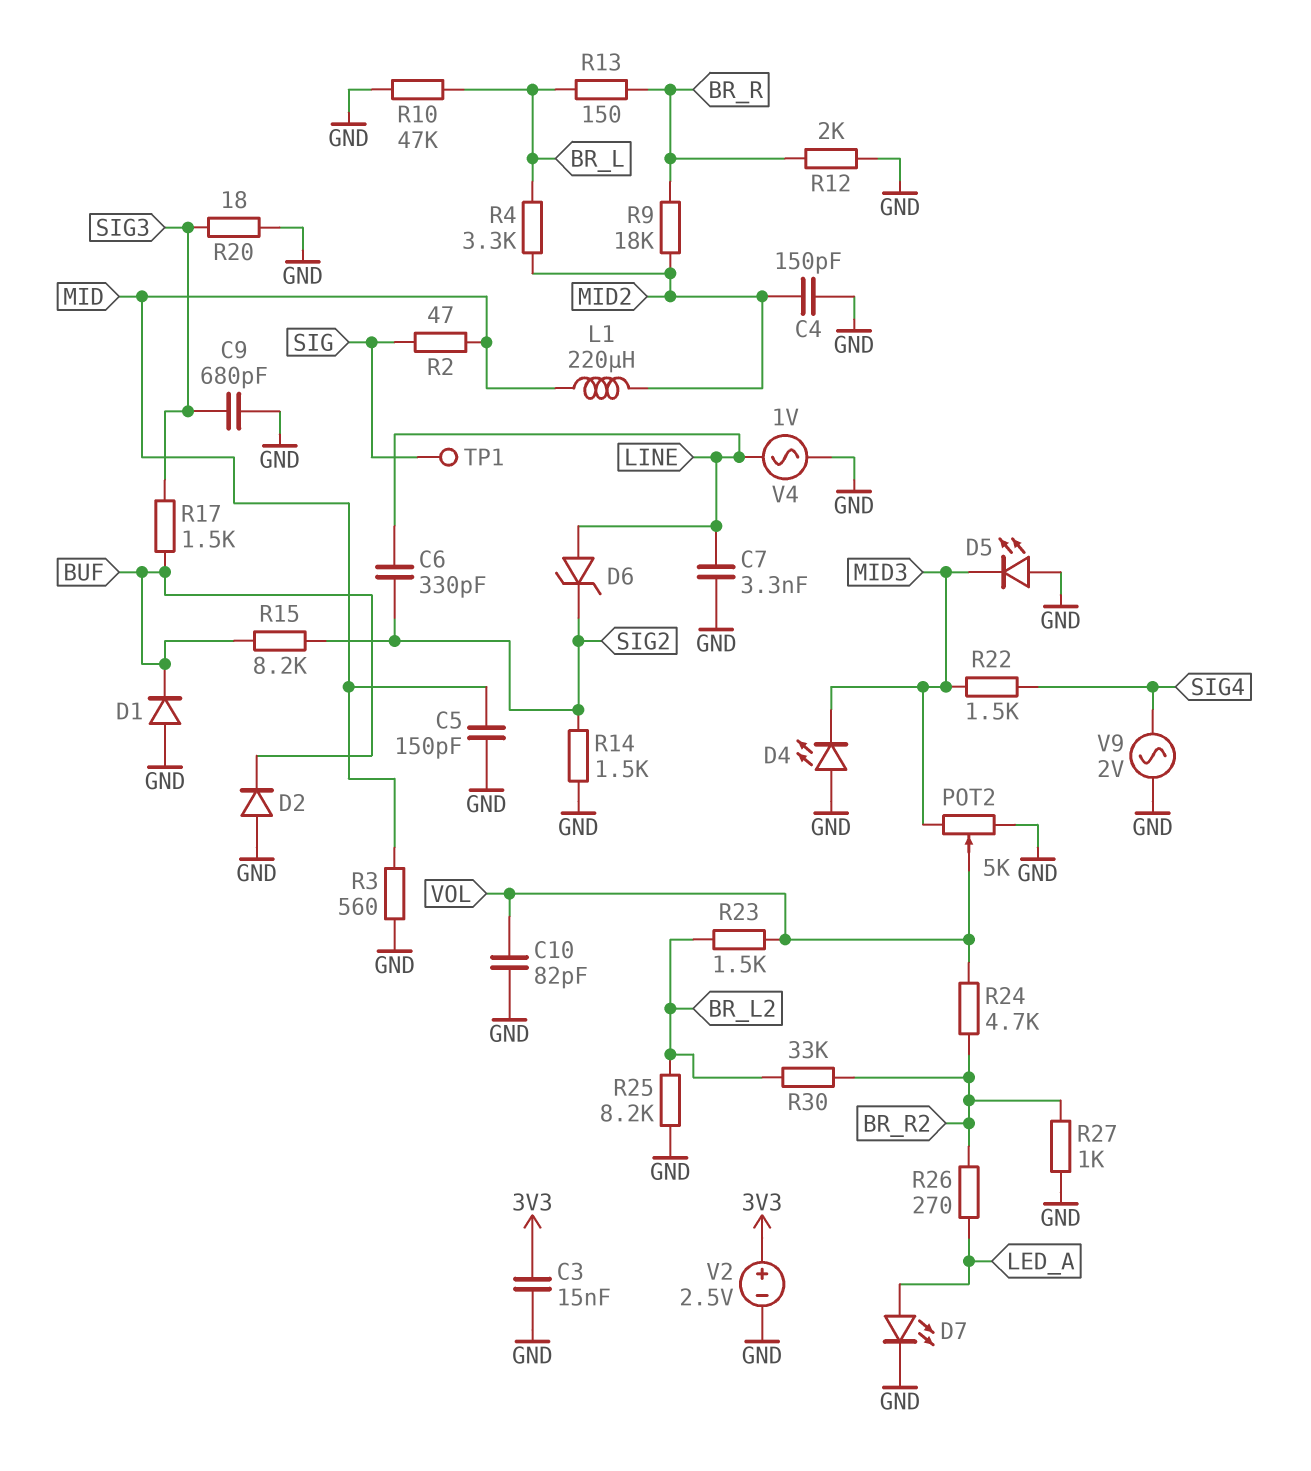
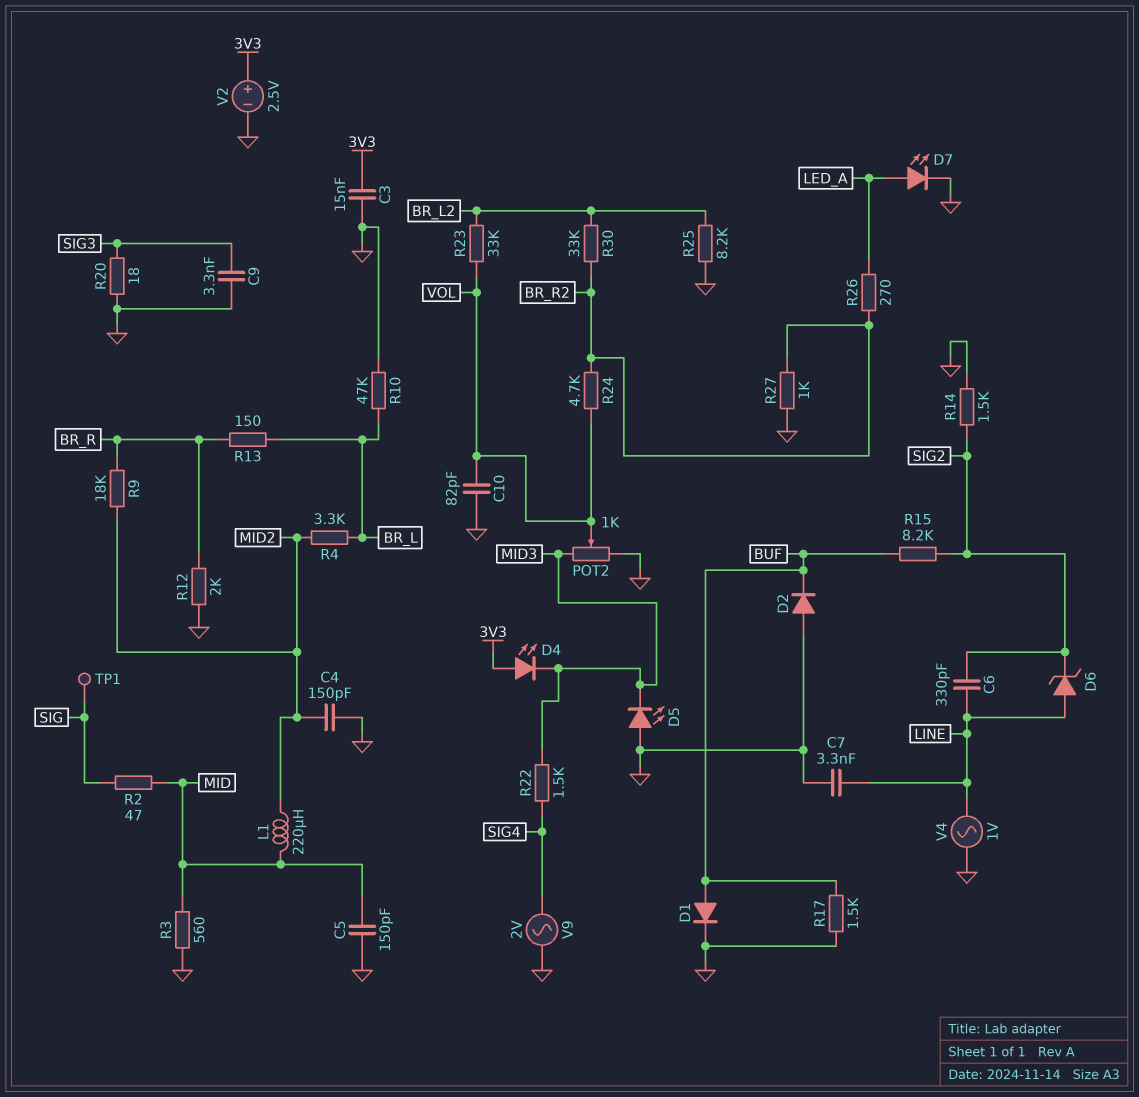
C9: 680pF (GND, SIG3) -> 3.3nF (GND, SIG3)
D1: diode (A GND, K BUF) -> diode (A BUF, K GND)
D4: LED (A GND, K MID3) -> LED (A 3V3, K MID3)
POT2: 5k (GND, MID3, wiper VOL) -> 1k (GND, MID3, wiper VOL)
R17: 1.5k (BUF, SIG3) -> 1.5k (BUF, GND)
R23: 1.5k (BR_L2, VOL) -> 33k (BR_L2, VOL)

